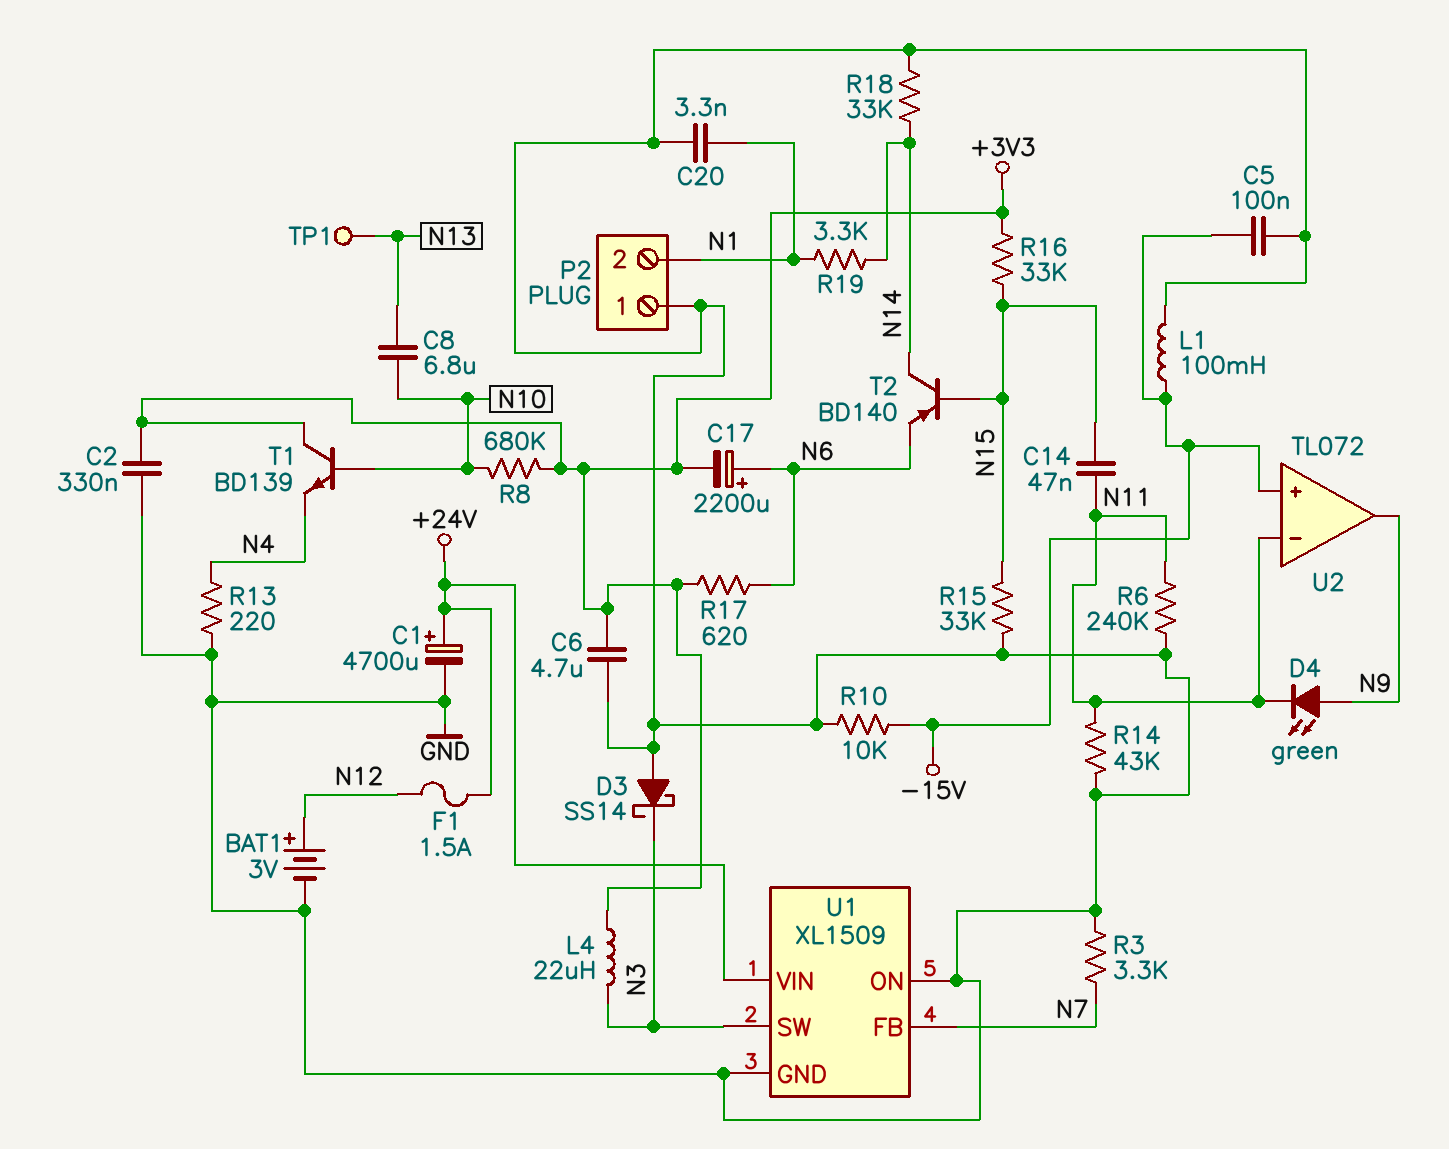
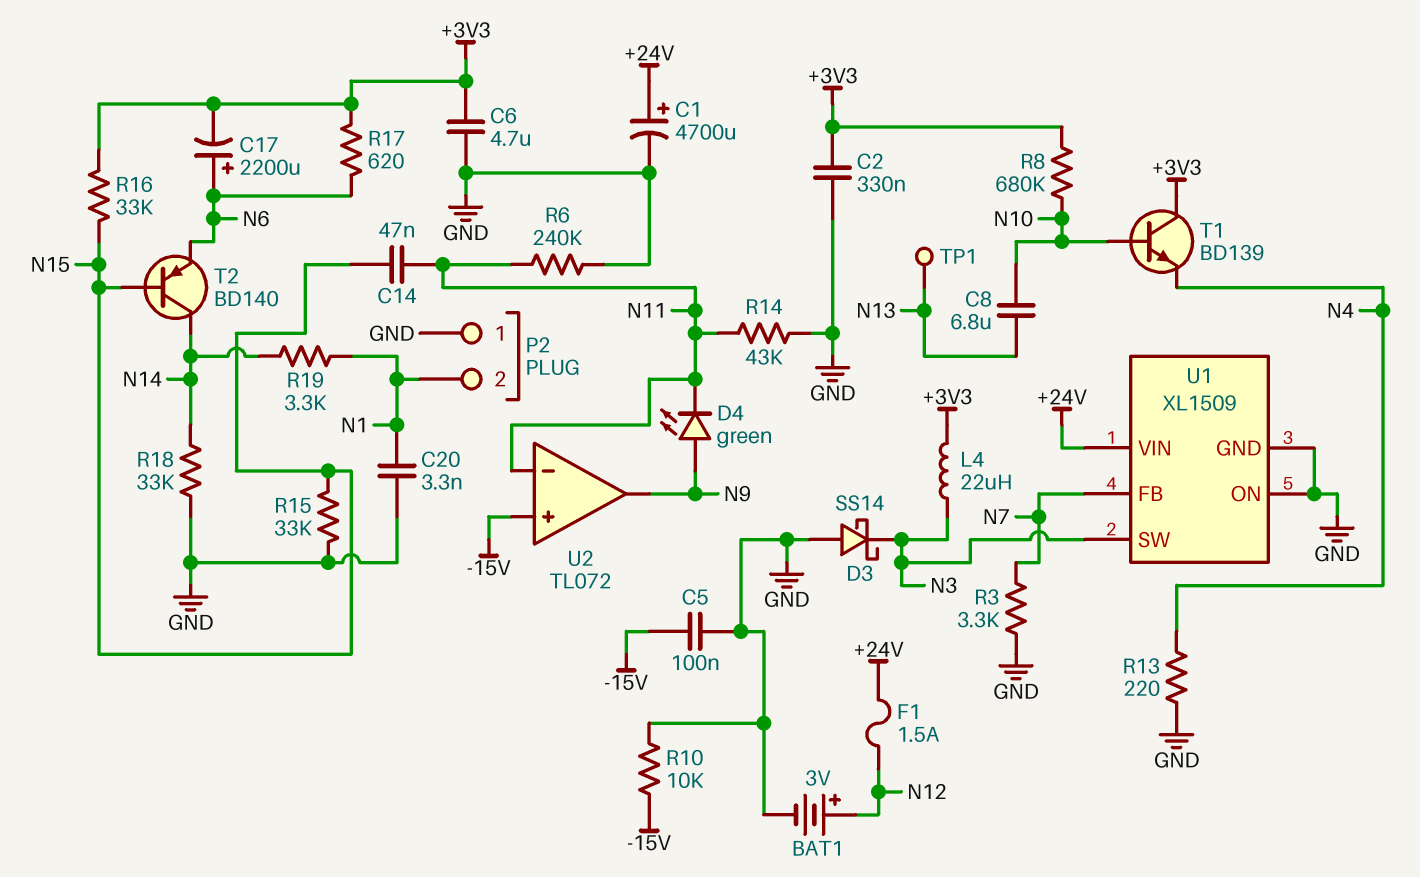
L1: 100mH (-15V, GND) -> none

